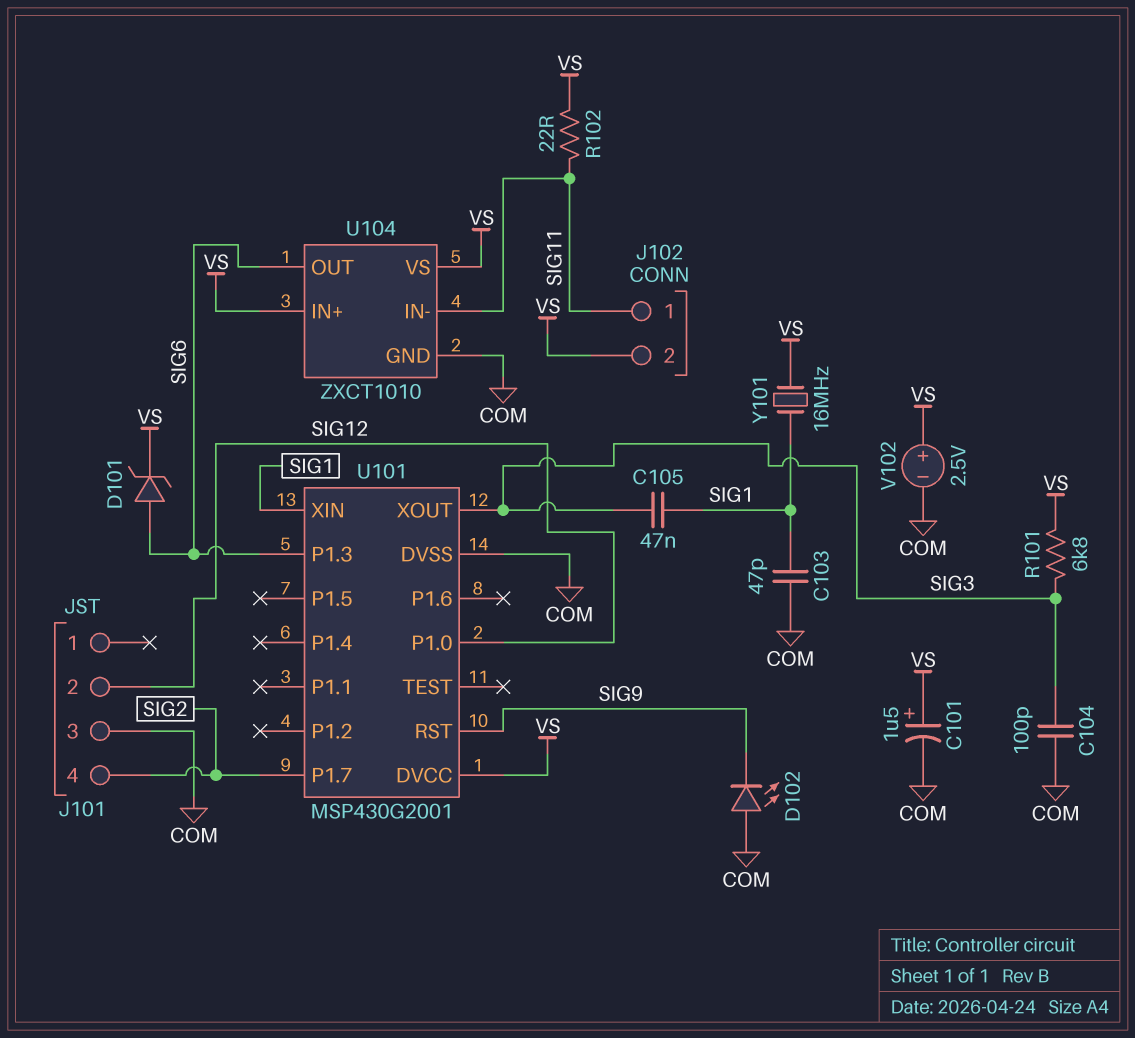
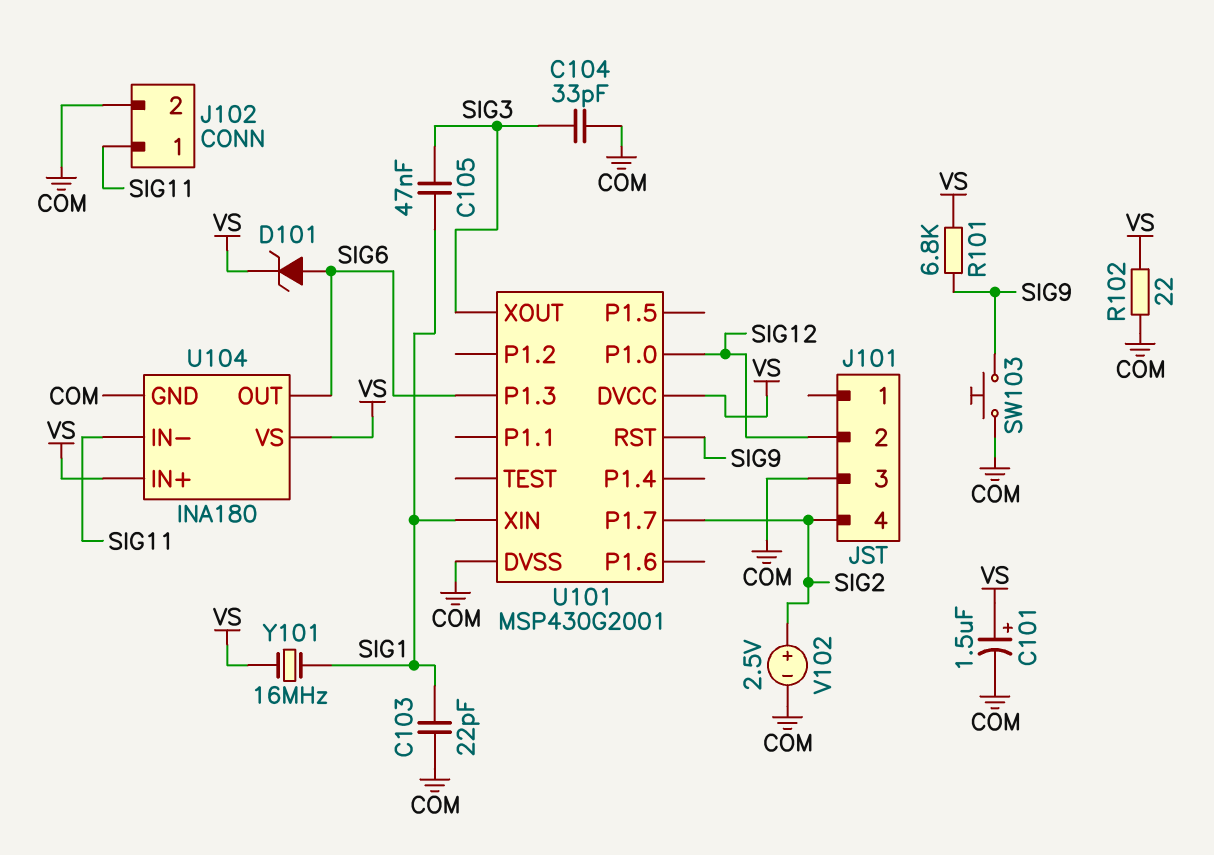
C103: 47pF (COM, SIG1) -> 22pF (COM, SIG1)
C104: 100pF (COM, SIG3) -> 33pF (COM, SIG3)
D102: LED (A COM, K SIG9) -> none
J102 pin 2: VS -> COM
R101: 6.8k (SIG3, VS) -> 6.8k (SIG9, VS)
R102: 22 (SIG11, VS) -> 22 (COM, VS)
SW103: none -> button (COM, SIG9)
U104: ZXCT1010 -> INA180
V102: 2.5V (plus VS, minus COM) -> 2.5V (plus SIG2, minus COM)

